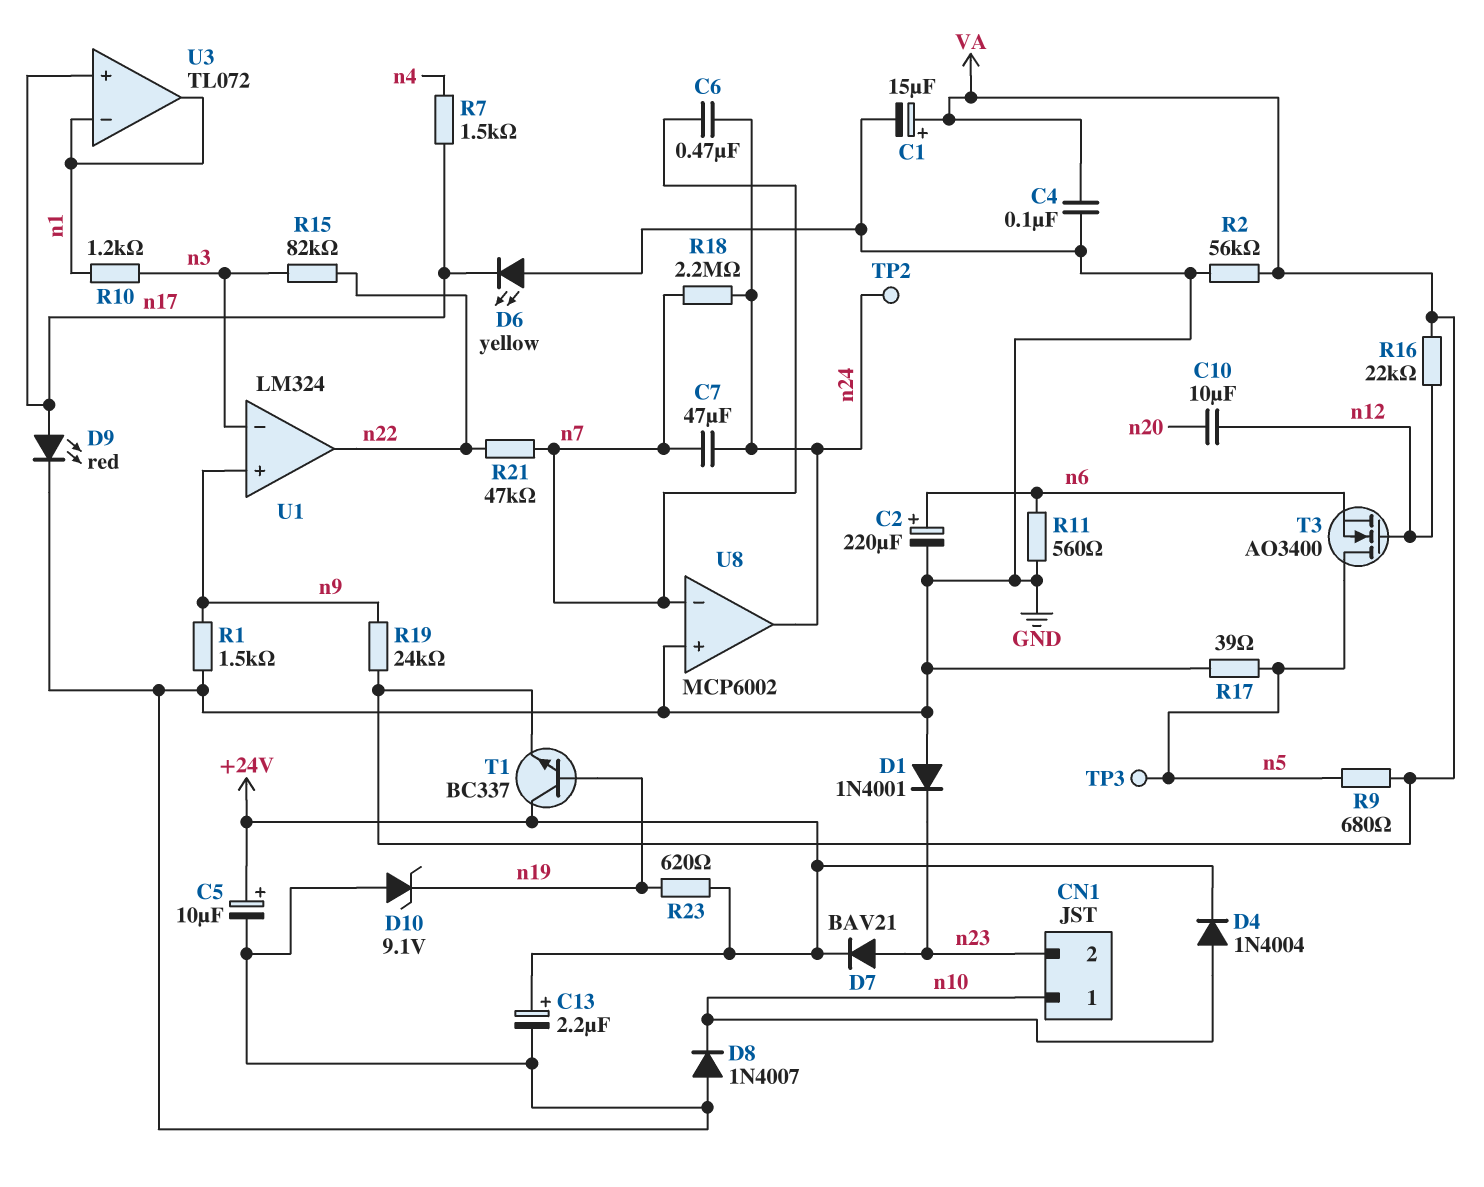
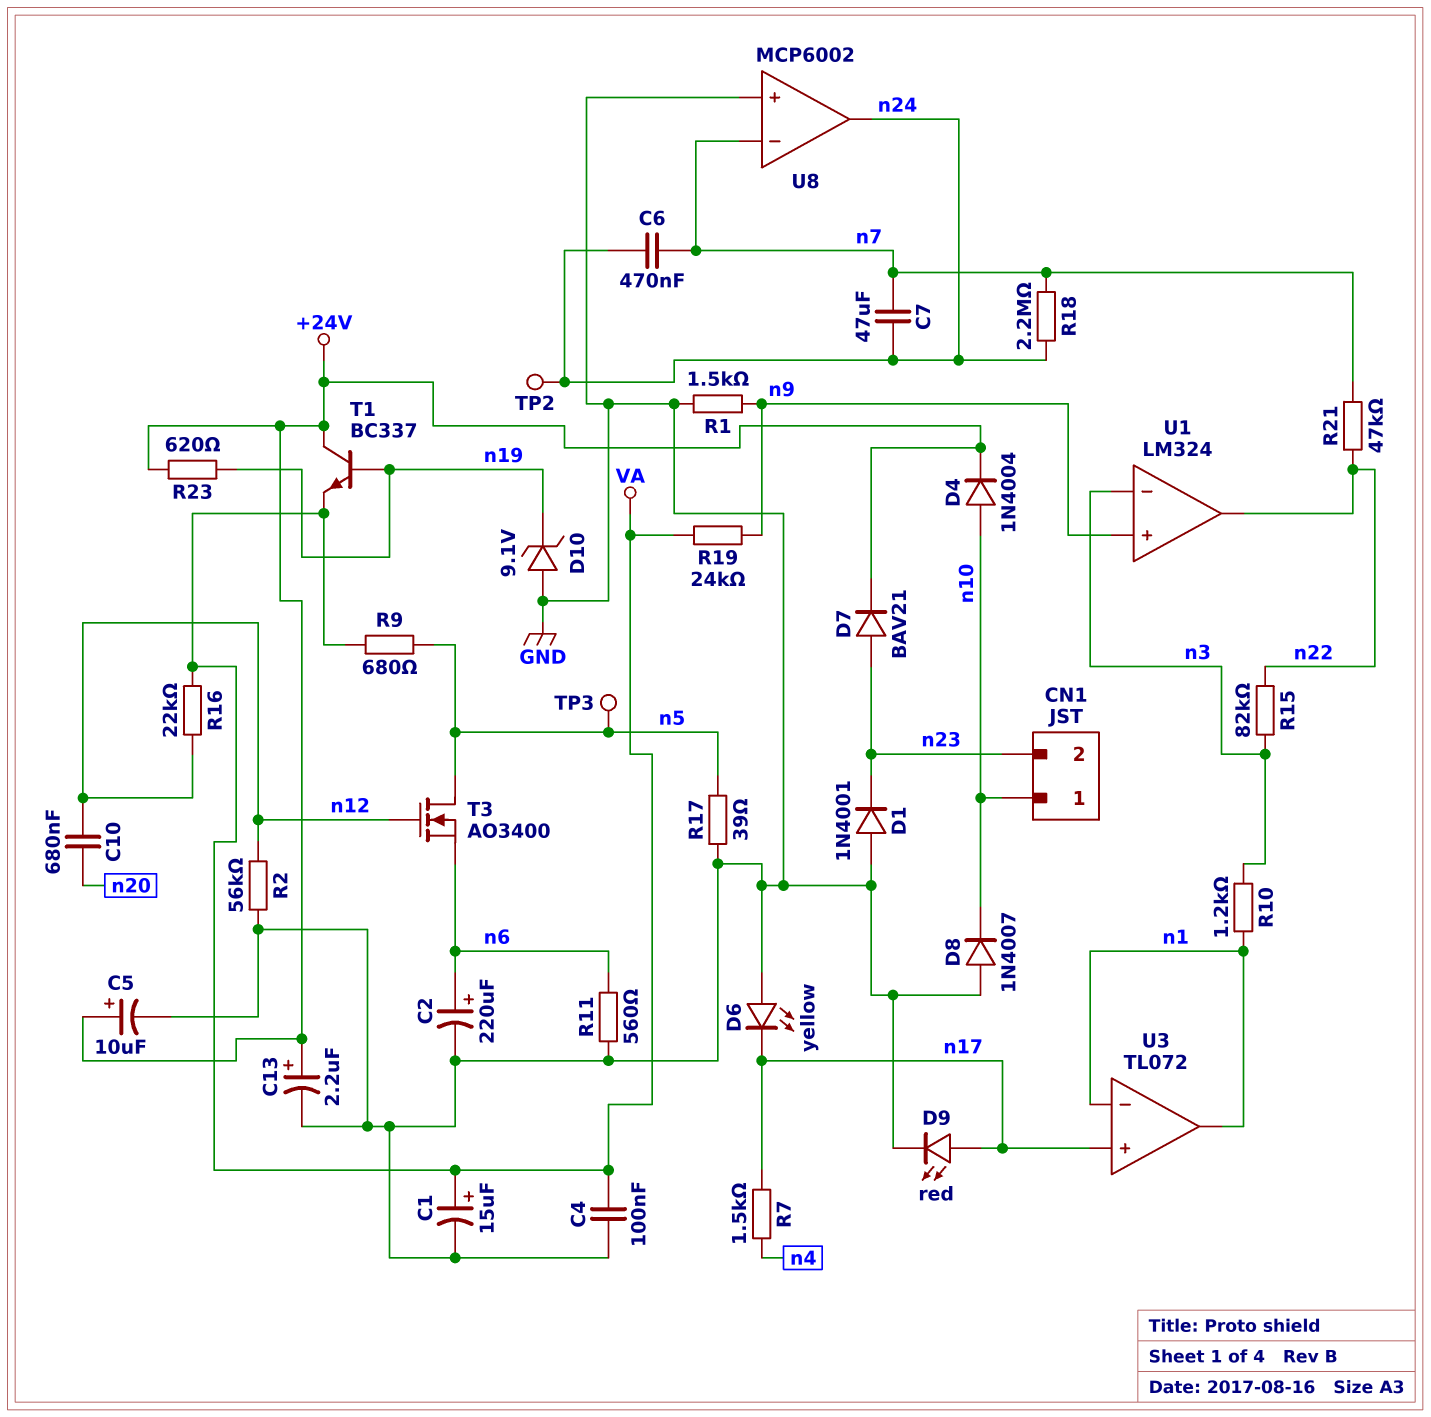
C10: 10uF (n12, n20) -> 680nF (n12, n20)
R2: 56k (GND, VA) -> 56k (GND, n12)

